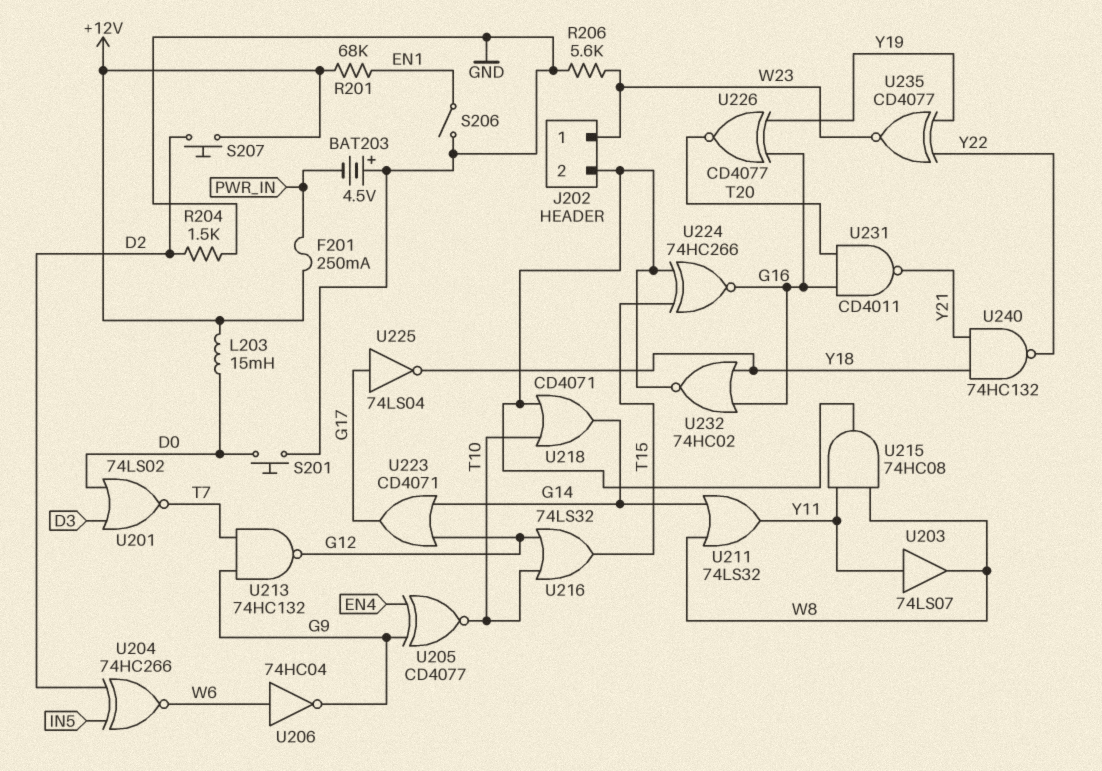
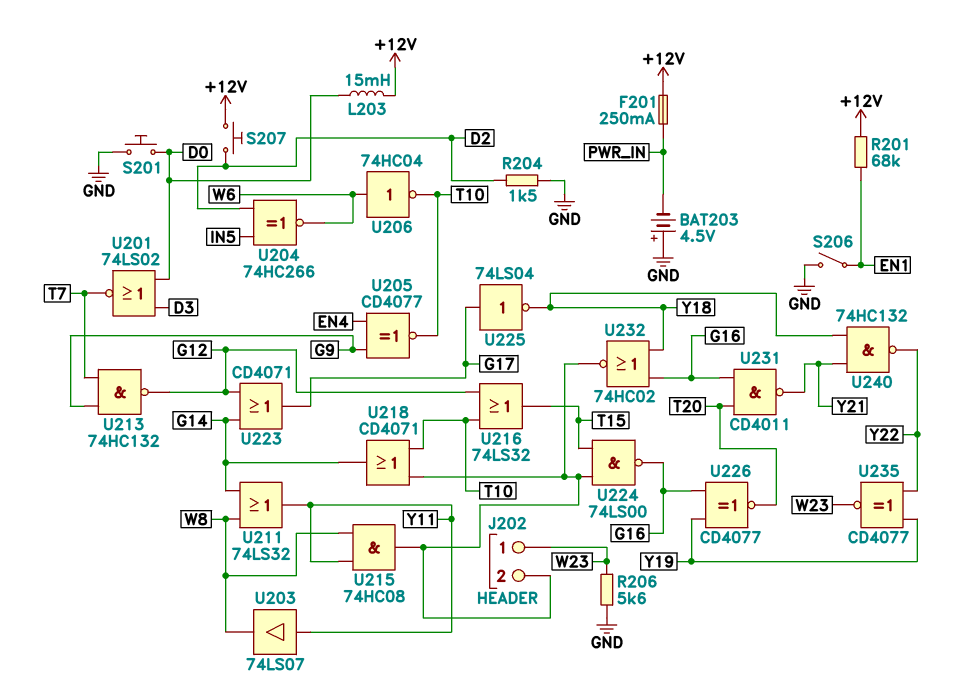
U206: NOT 74HC04 (in W6, out G9) -> NOT 74HC04 (in W6, out T10)
U224: XNOR 74HC266 (in J202/2, in T15, out G16) -> NAND 74LS00 (in J202/2, in T15, out G16)

